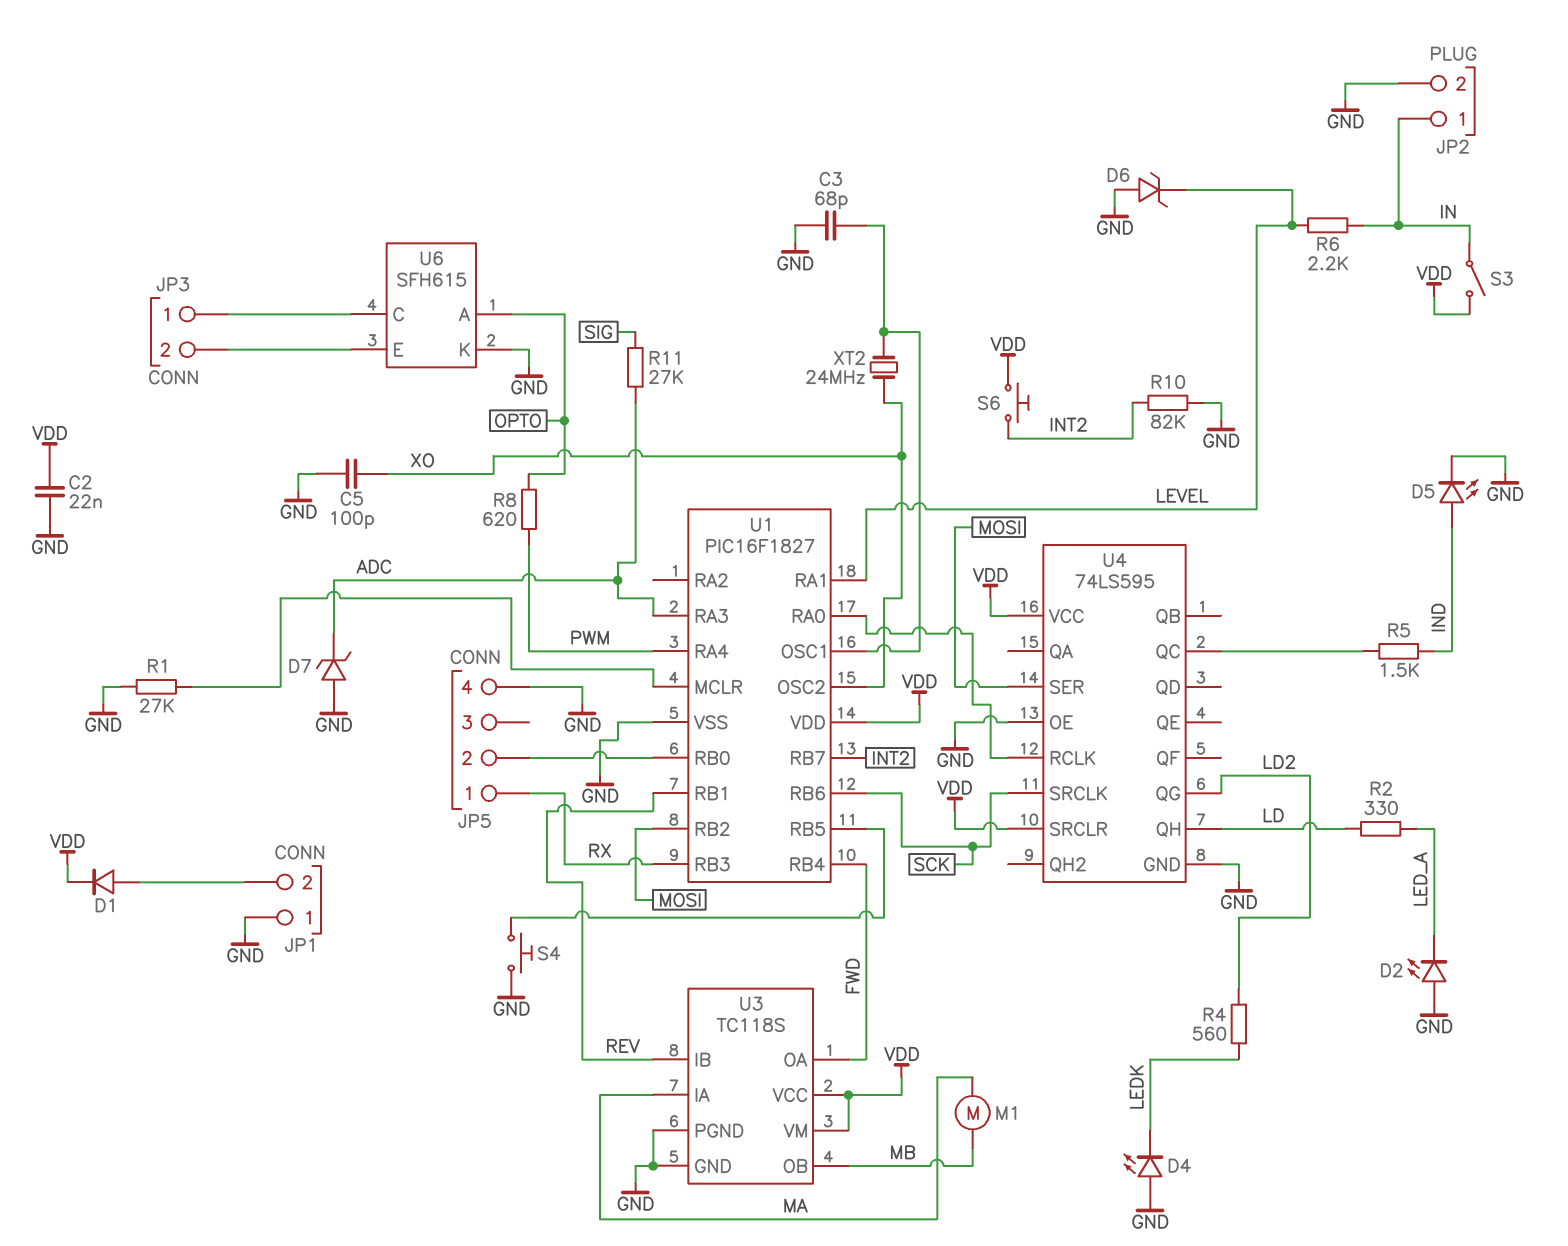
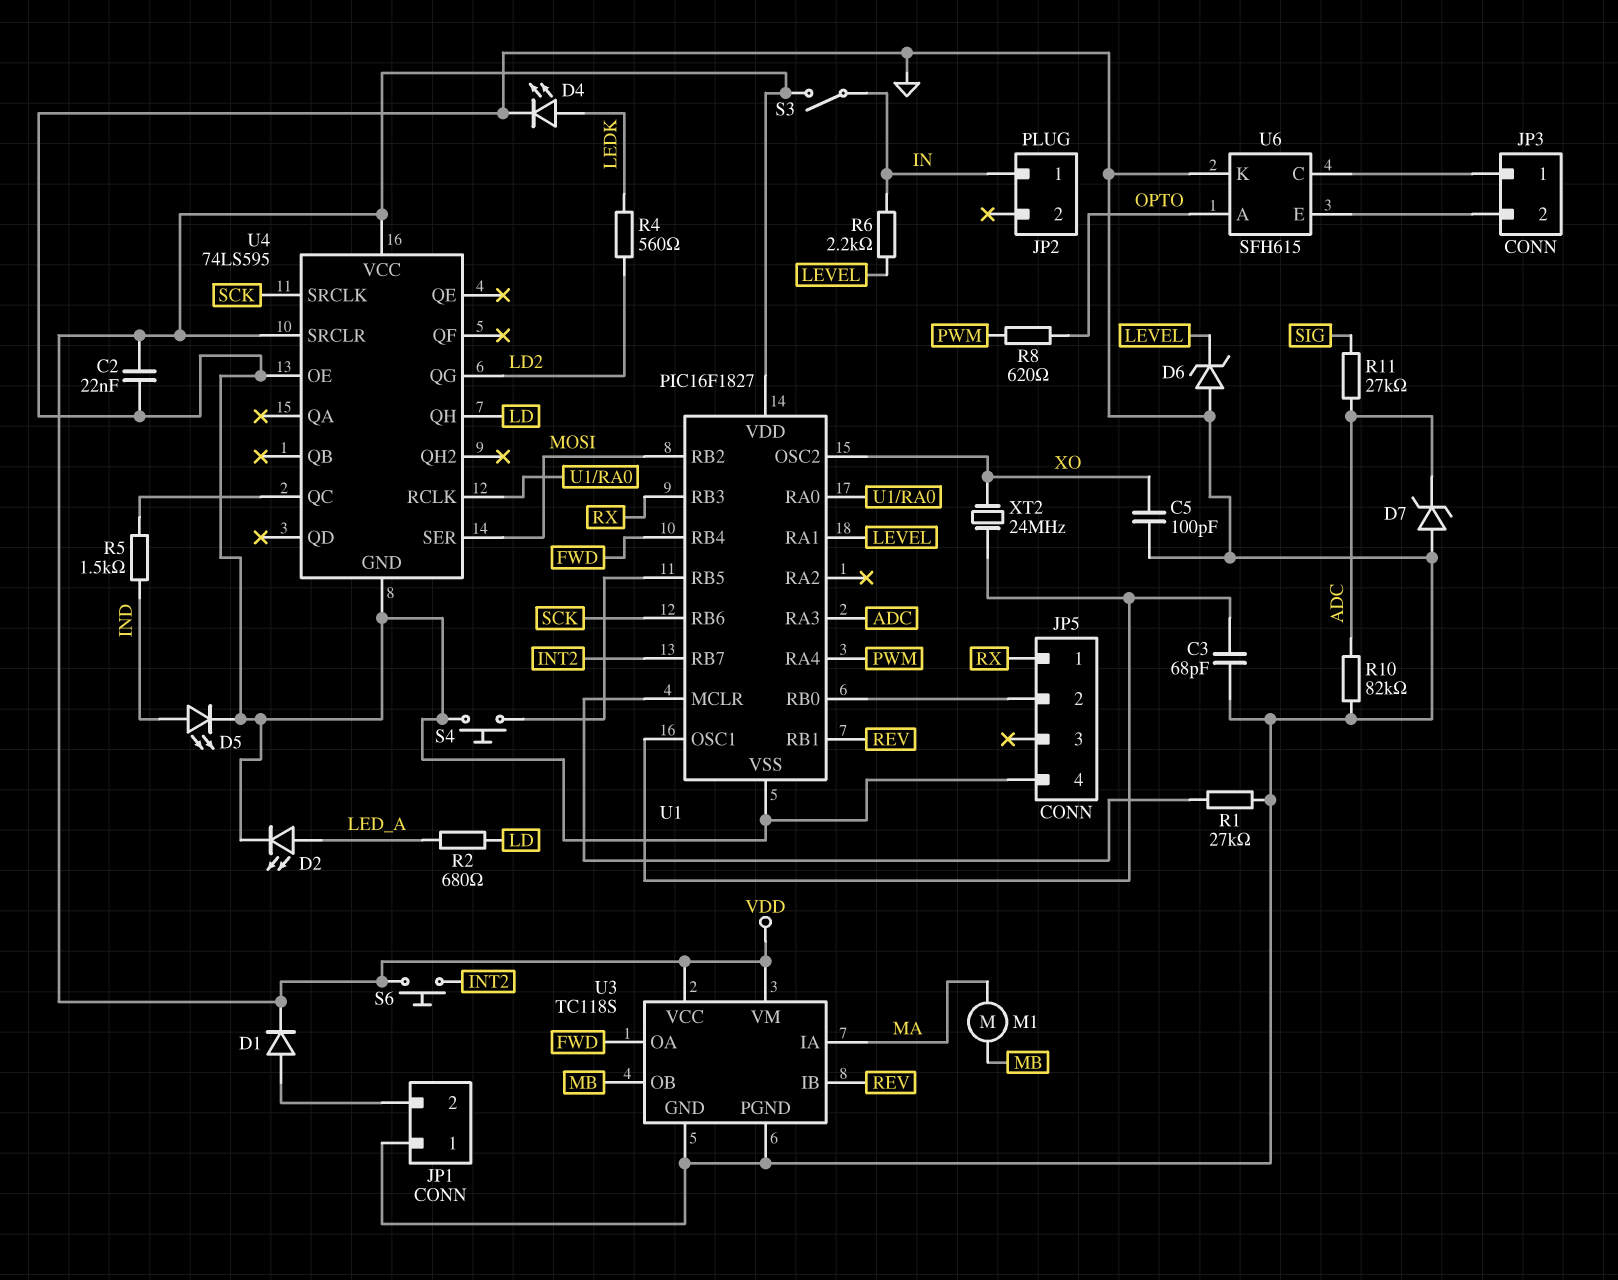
D2: LED (A GND, K LED_A) -> LED (A LED_A, K GND)
D4: LED (A GND, K LEDK) -> LED (A LEDK, K GND)
JP2 pin 2: GND -> none
R2: 330 (LD, LED_A) -> 680 (LD, LED_A)
R10: 82k (GND, INT2) -> 82k (ADC, GND)

